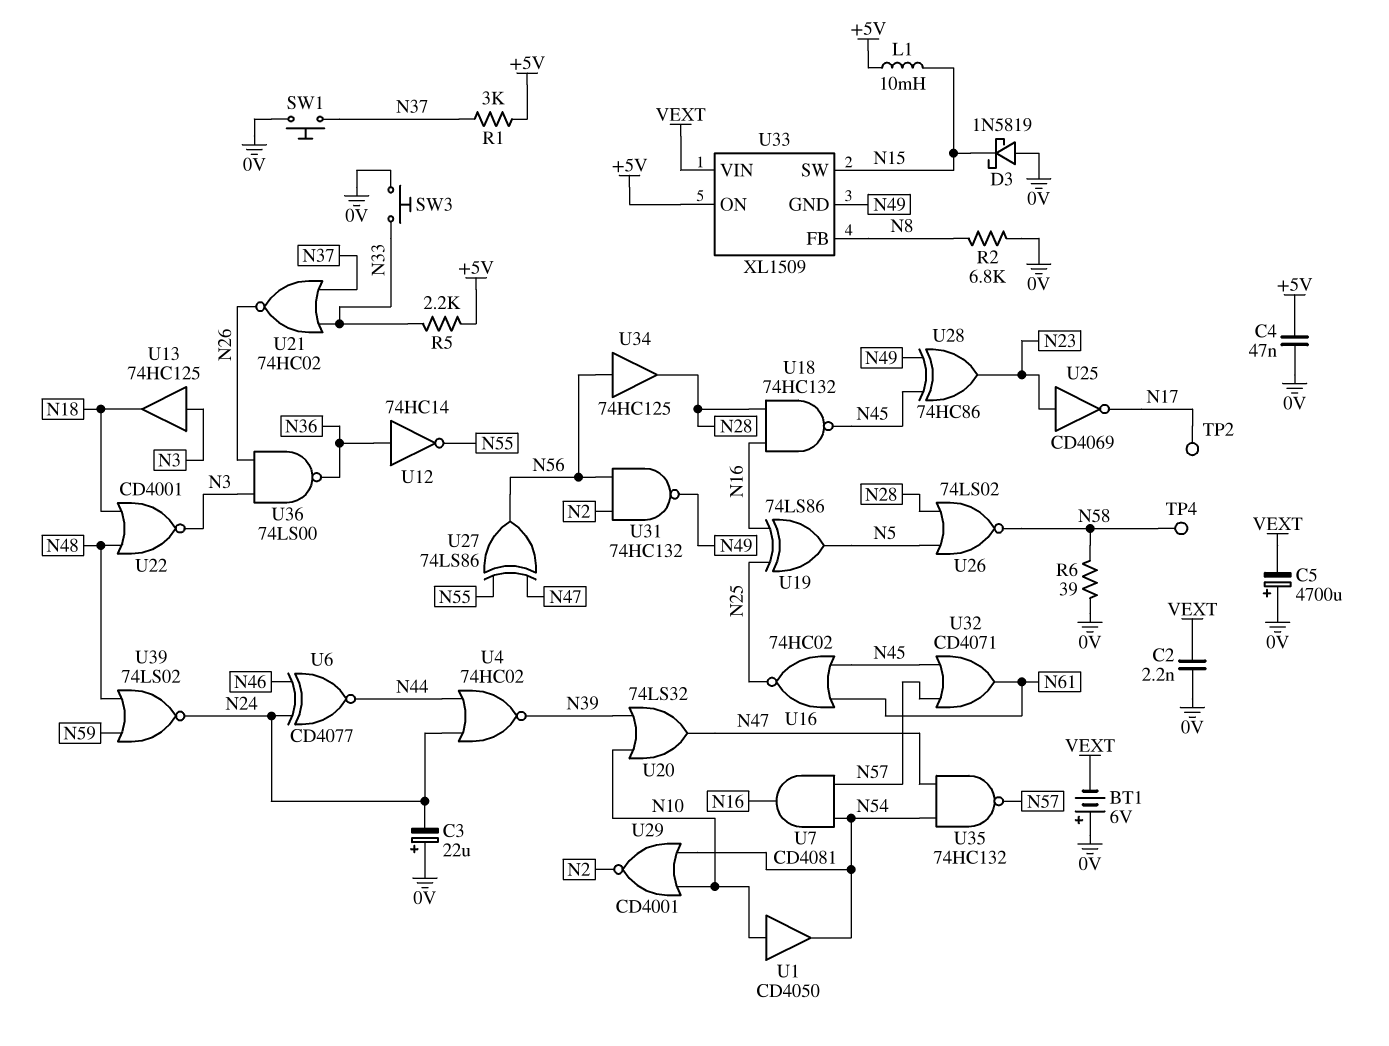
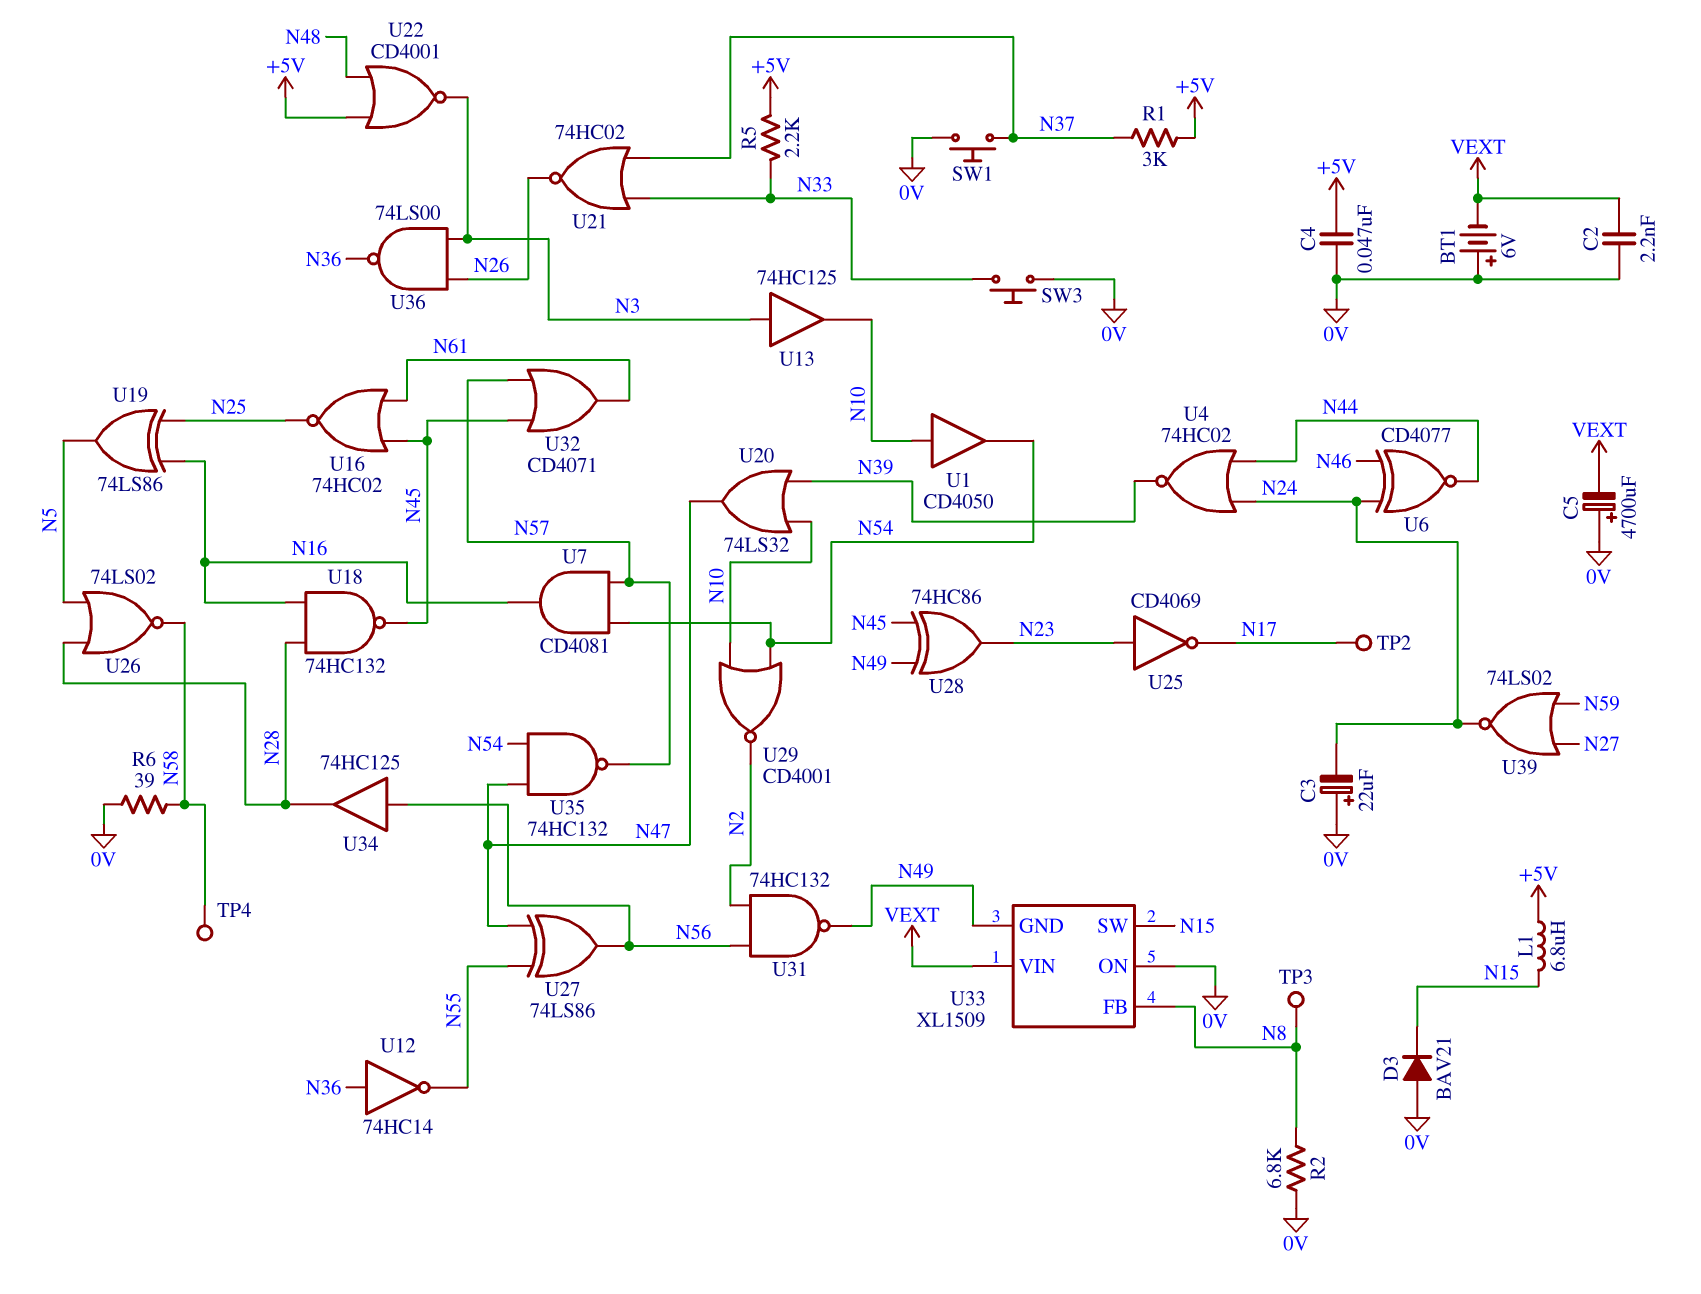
D3: schottky 1N5819 (A 0V, K N15) -> diode BAV21 (A 0V, K N15)
L1: 10mH (+5V, N15) -> 6.8uH (+5V, N15)
TP3: none -> test point (N8)
U13: buffer 74HC125 (in N3, out N18) -> buffer 74HC125 (in N3, out N10)
U22: NOR CD4001 (in N18, in N48, out N3) -> NOR CD4001 (in +5V, in N48, out N3)
U33 pin ON: +5V -> 0V
U39: NOR 74LS02 (in N48, in N59, out N24) -> NOR 74LS02 (in N27, in N59, out N24)

